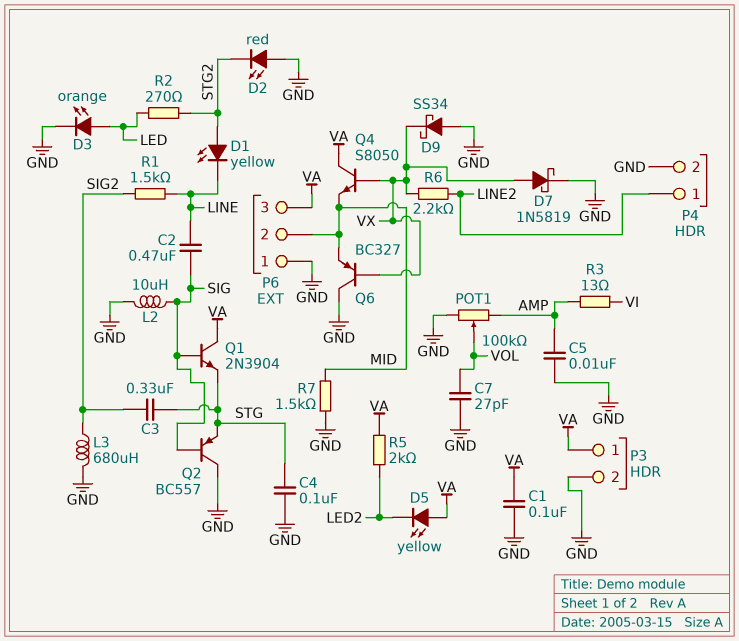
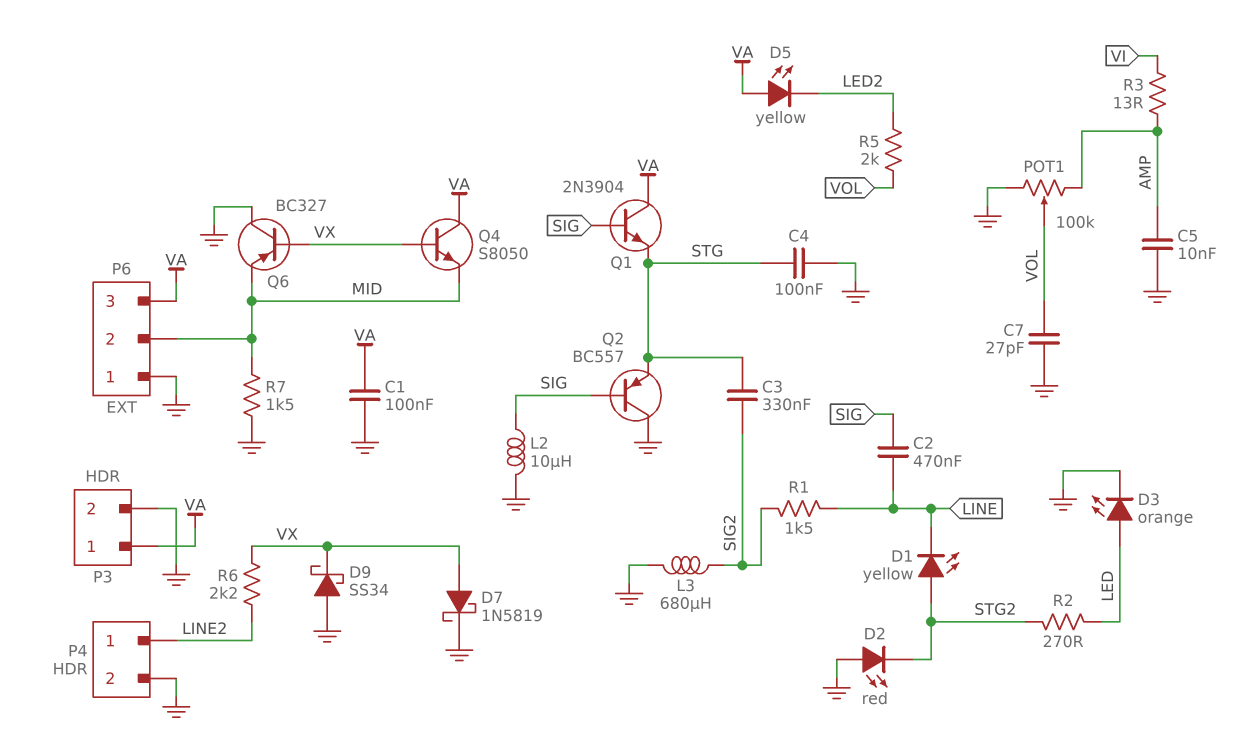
R5: 2k (LED2, VA) -> 2k (LED2, VOL)

